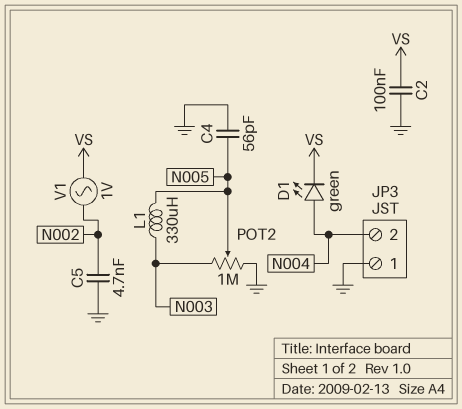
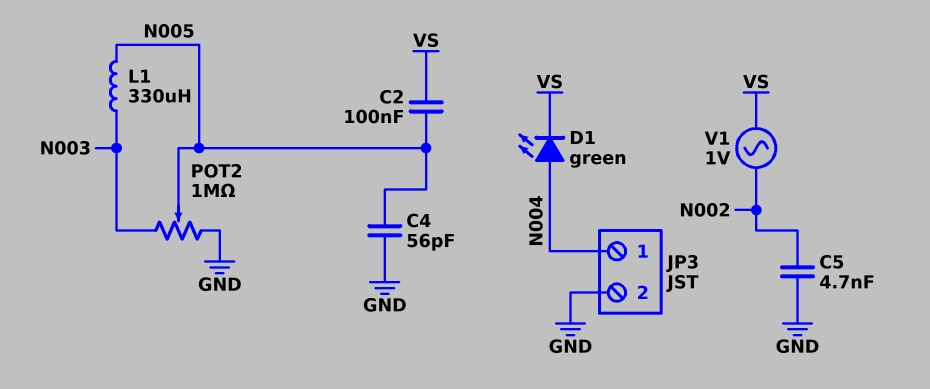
C2: 100nF (GND, VS) -> 100nF (N005, VS)
JP3 pin 1: GND -> N004
JP3 pin 2: N004 -> GND

